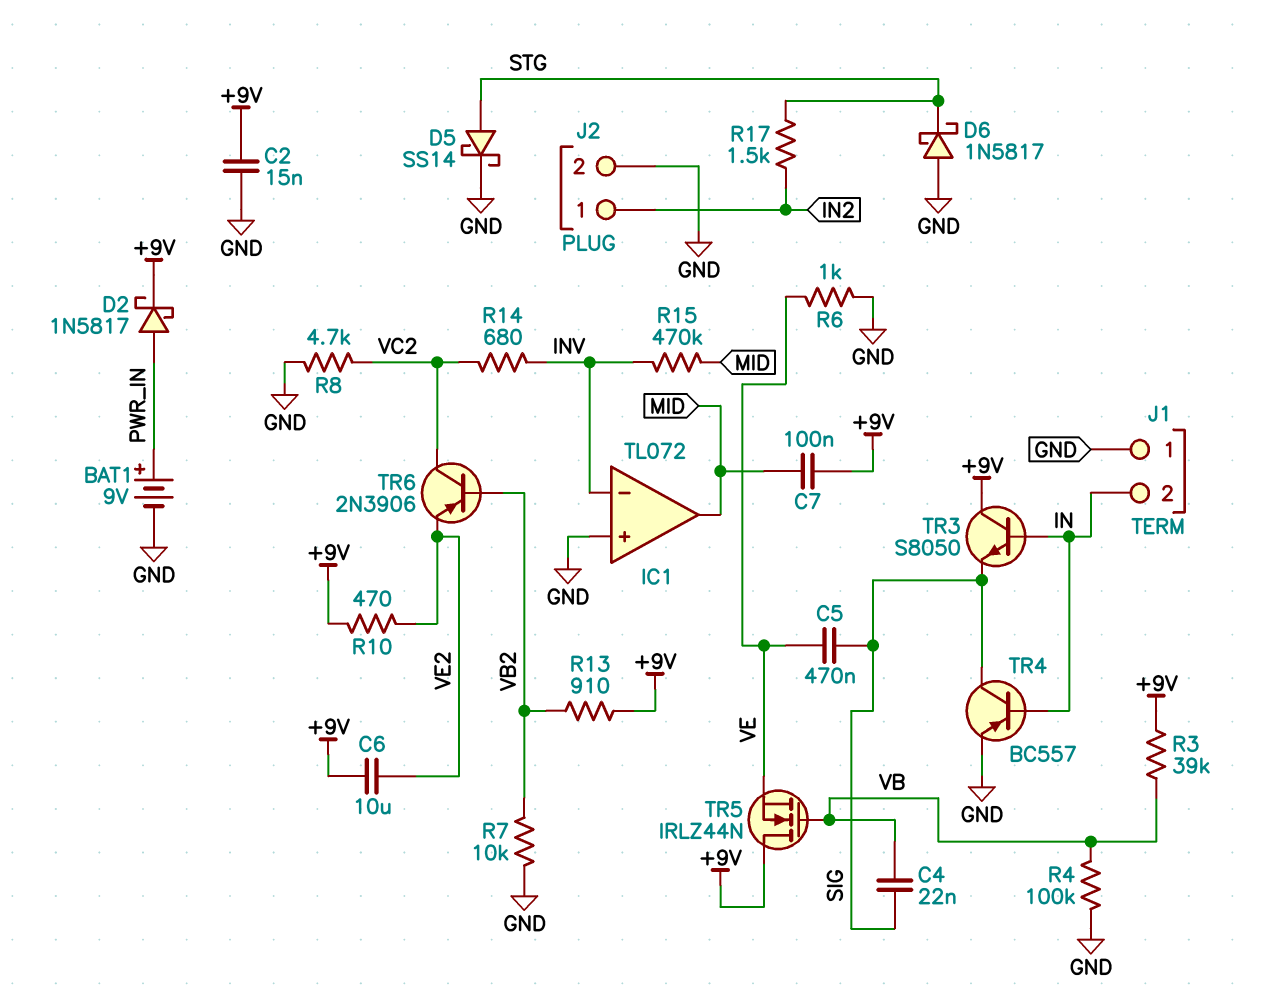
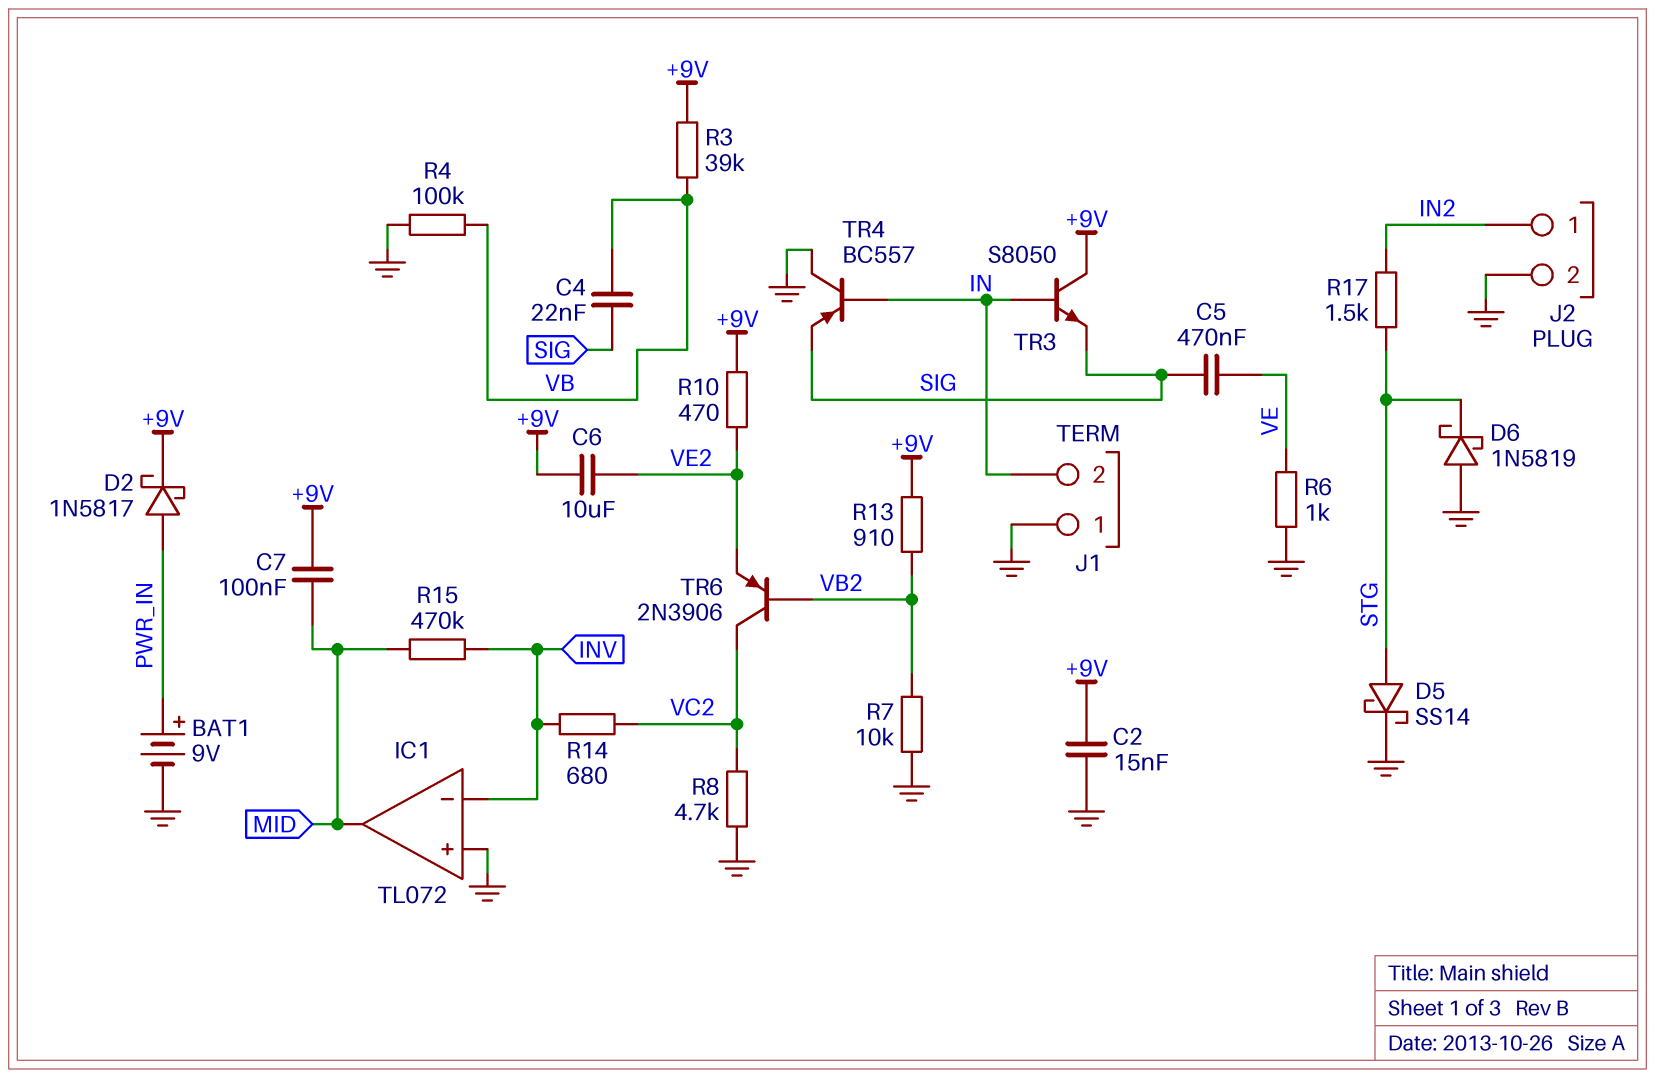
D6: schottky 1N5817 (A GND, K STG) -> schottky 1N5819 (A GND, K STG)
TR4: PNP BC557 (B IN, C SIG, E GND) -> PNP BC557 (B IN, C GND, E SIG)
TR5: NMOS IRLZ44N (G VB, D +9V, S VE) -> none

